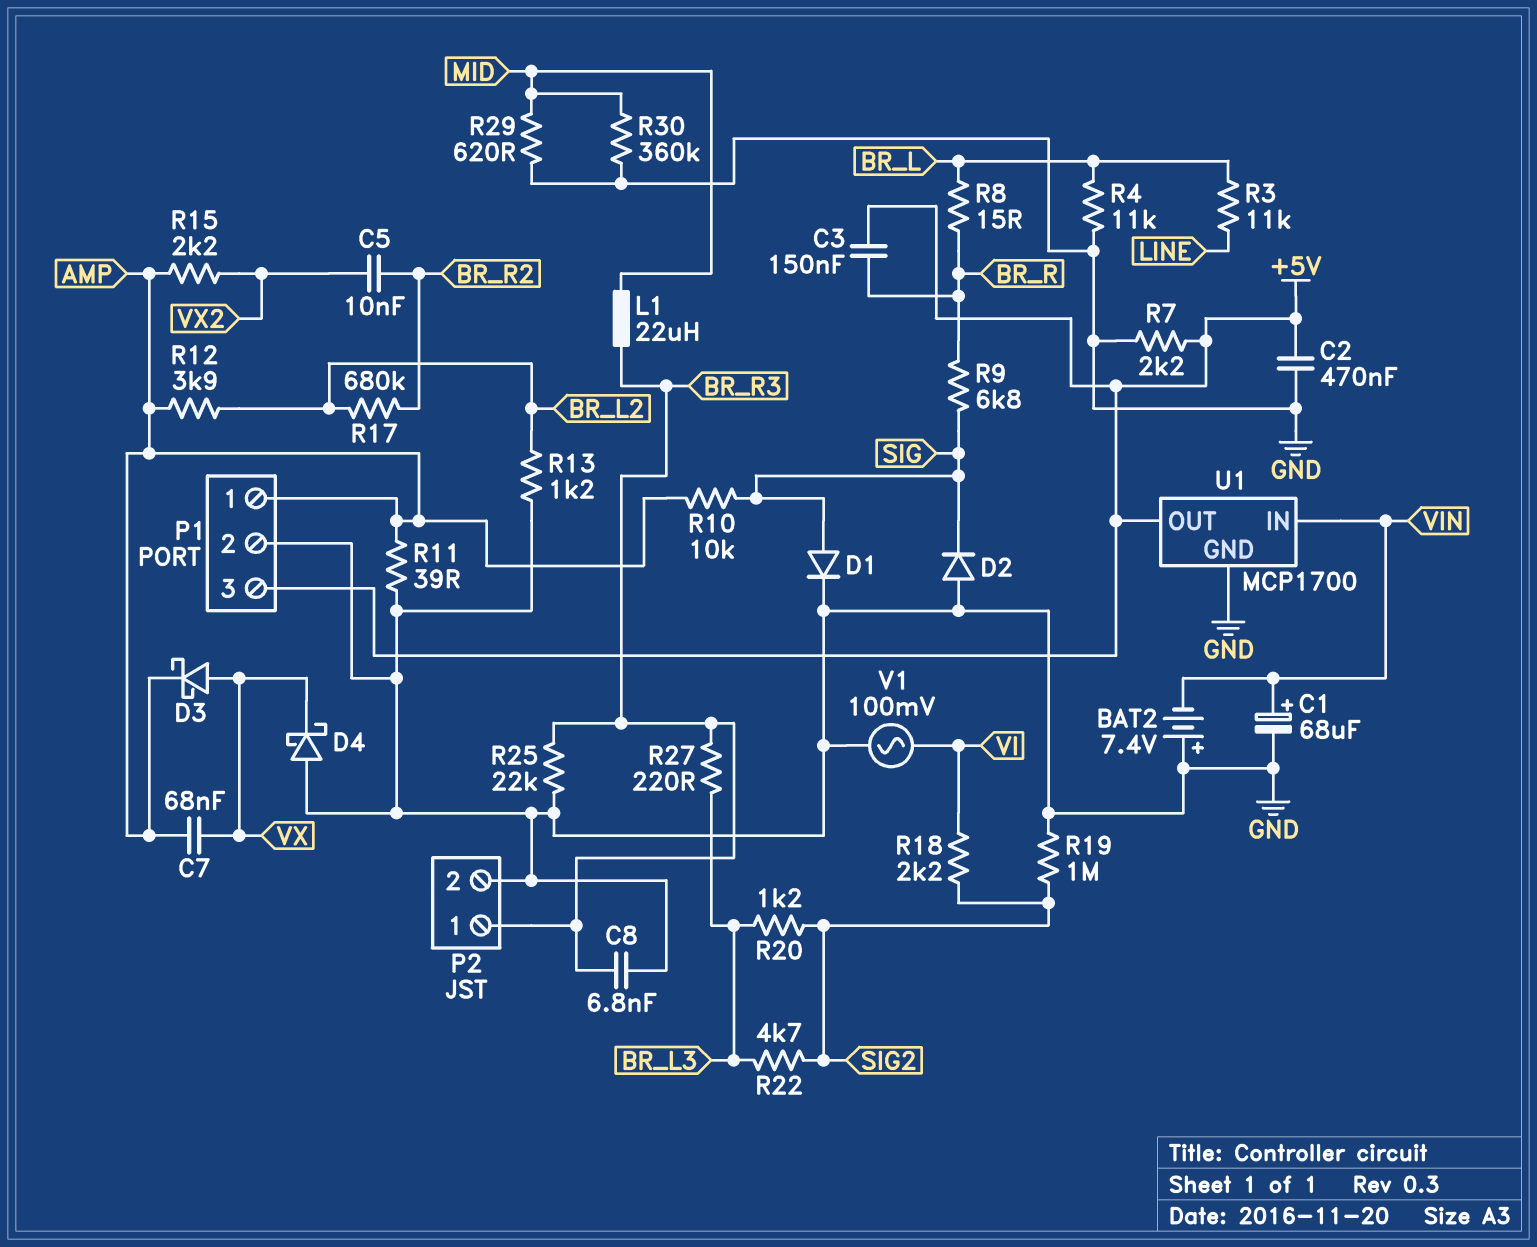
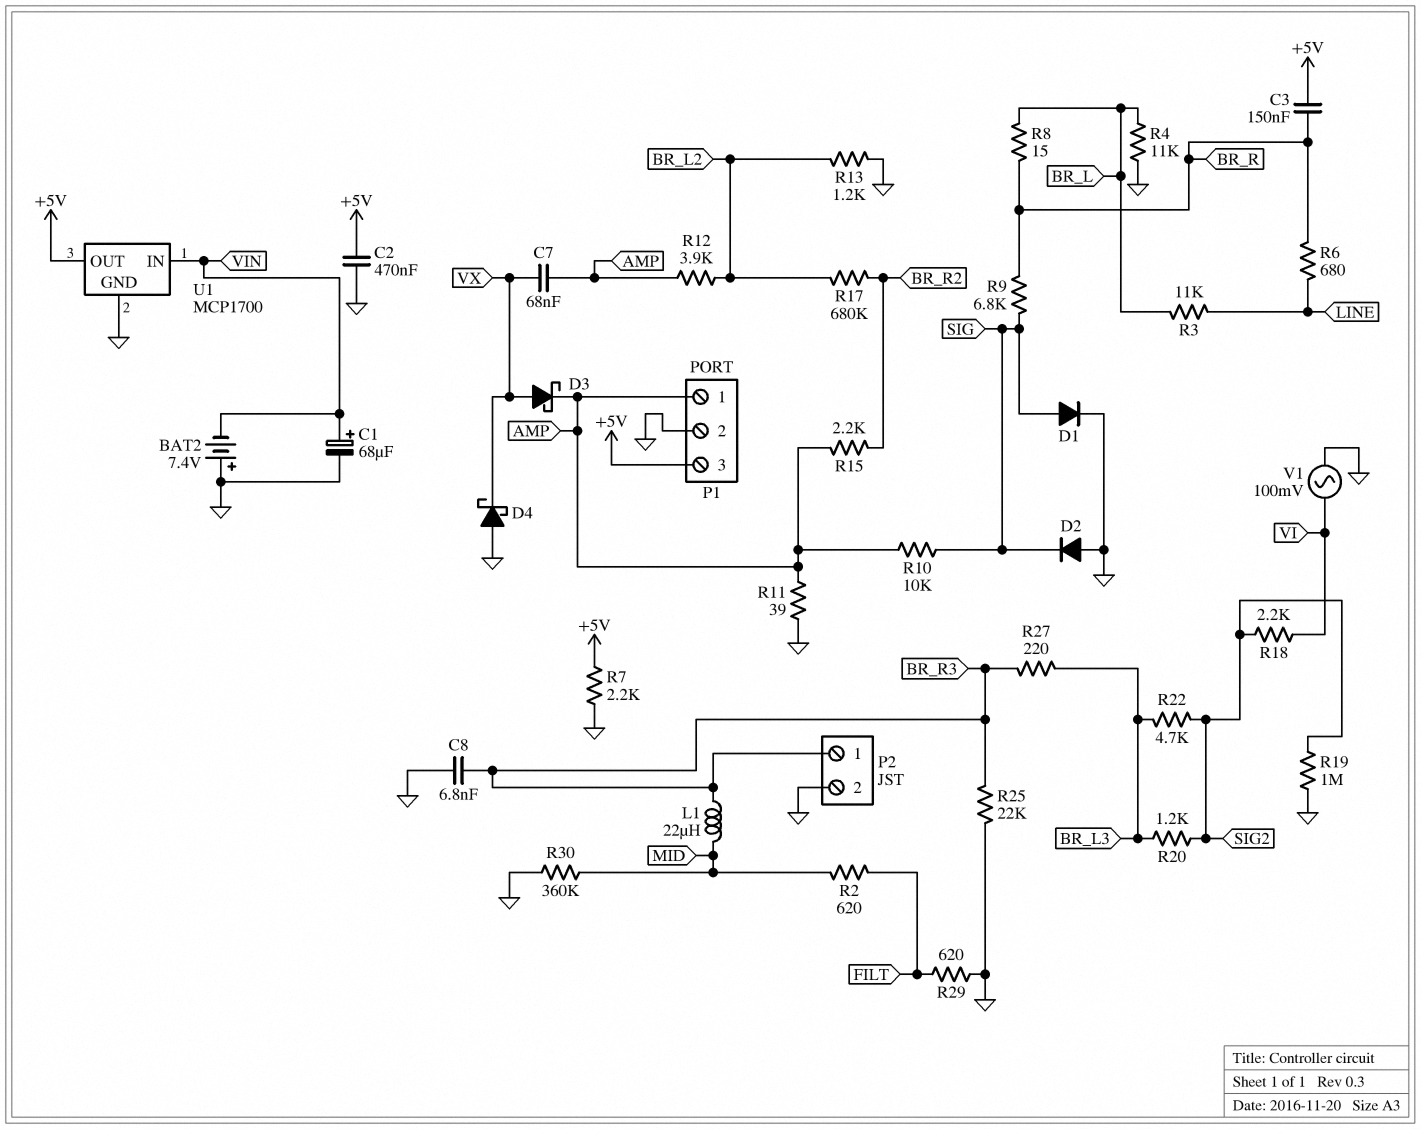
C5: 10nF (BR_R2, VX2) -> none
R2: none -> 620 (FILT, MID)
R6: none -> 680 (BR_R, LINE)
R15: 2.2k (AMP, VX2) -> 2.2k (AMP, BR_R2)
R29: 620 (GND, MID) -> 620 (FILT, GND)

